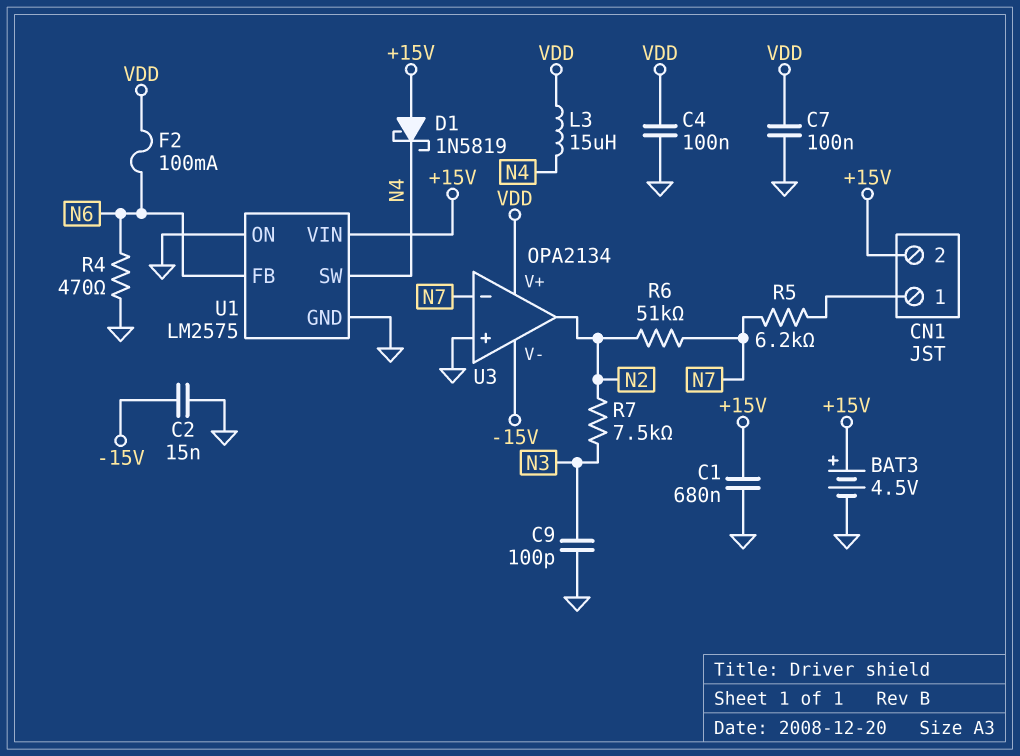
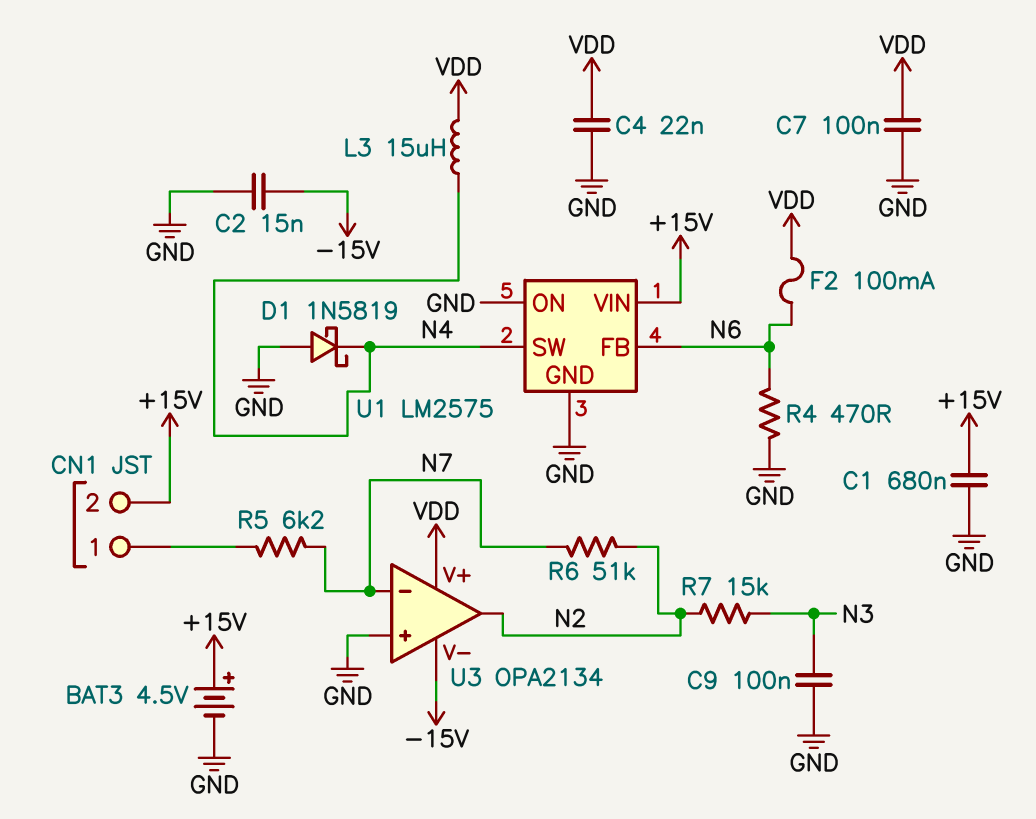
C4: 100nF (GND, VDD) -> 22nF (GND, VDD)
C9: 100pF (GND, N3) -> 100nF (GND, N3)
D1: schottky 1N5819 (A +15V, K N4) -> schottky 1N5819 (A GND, K N4)
R7: 7.5k (N2, N3) -> 15k (N2, N3)

